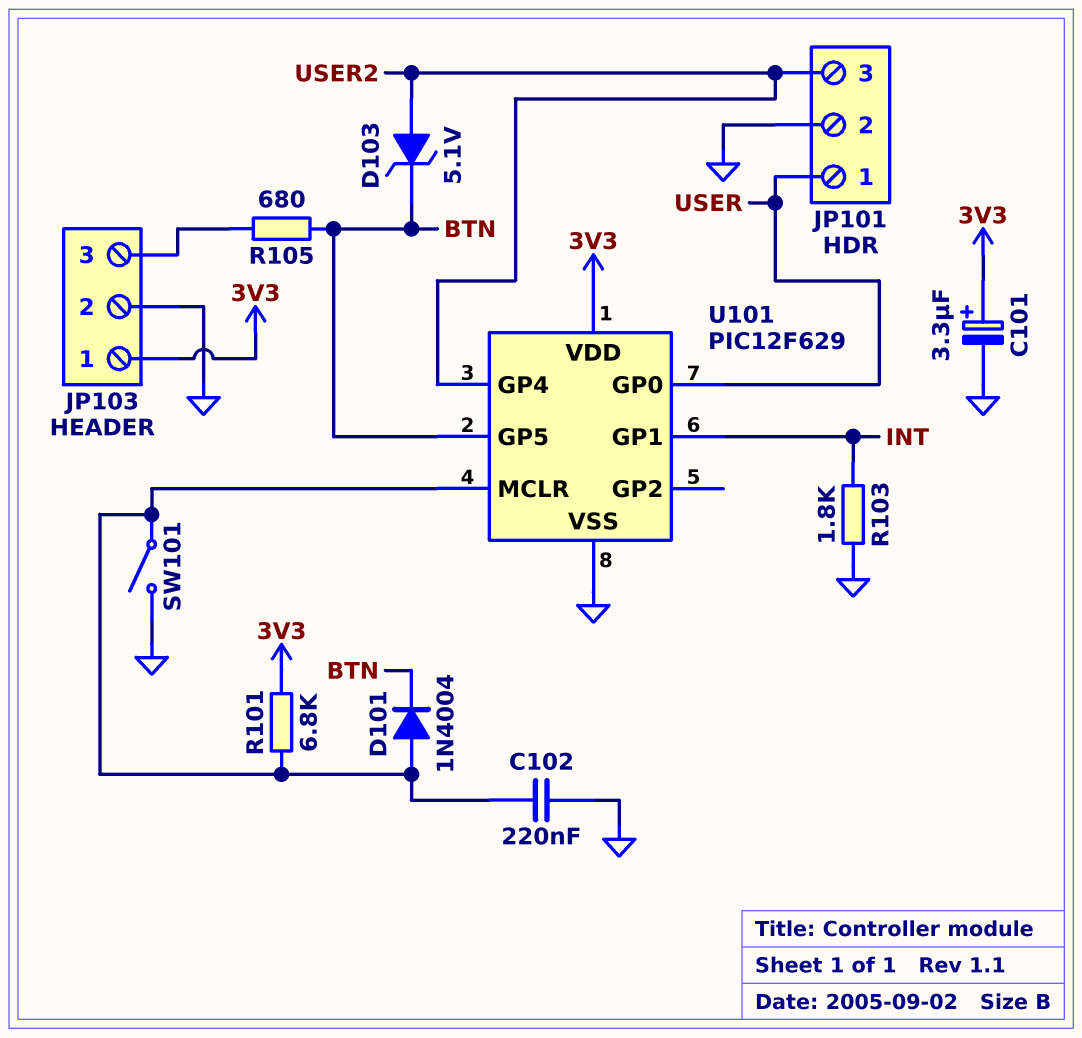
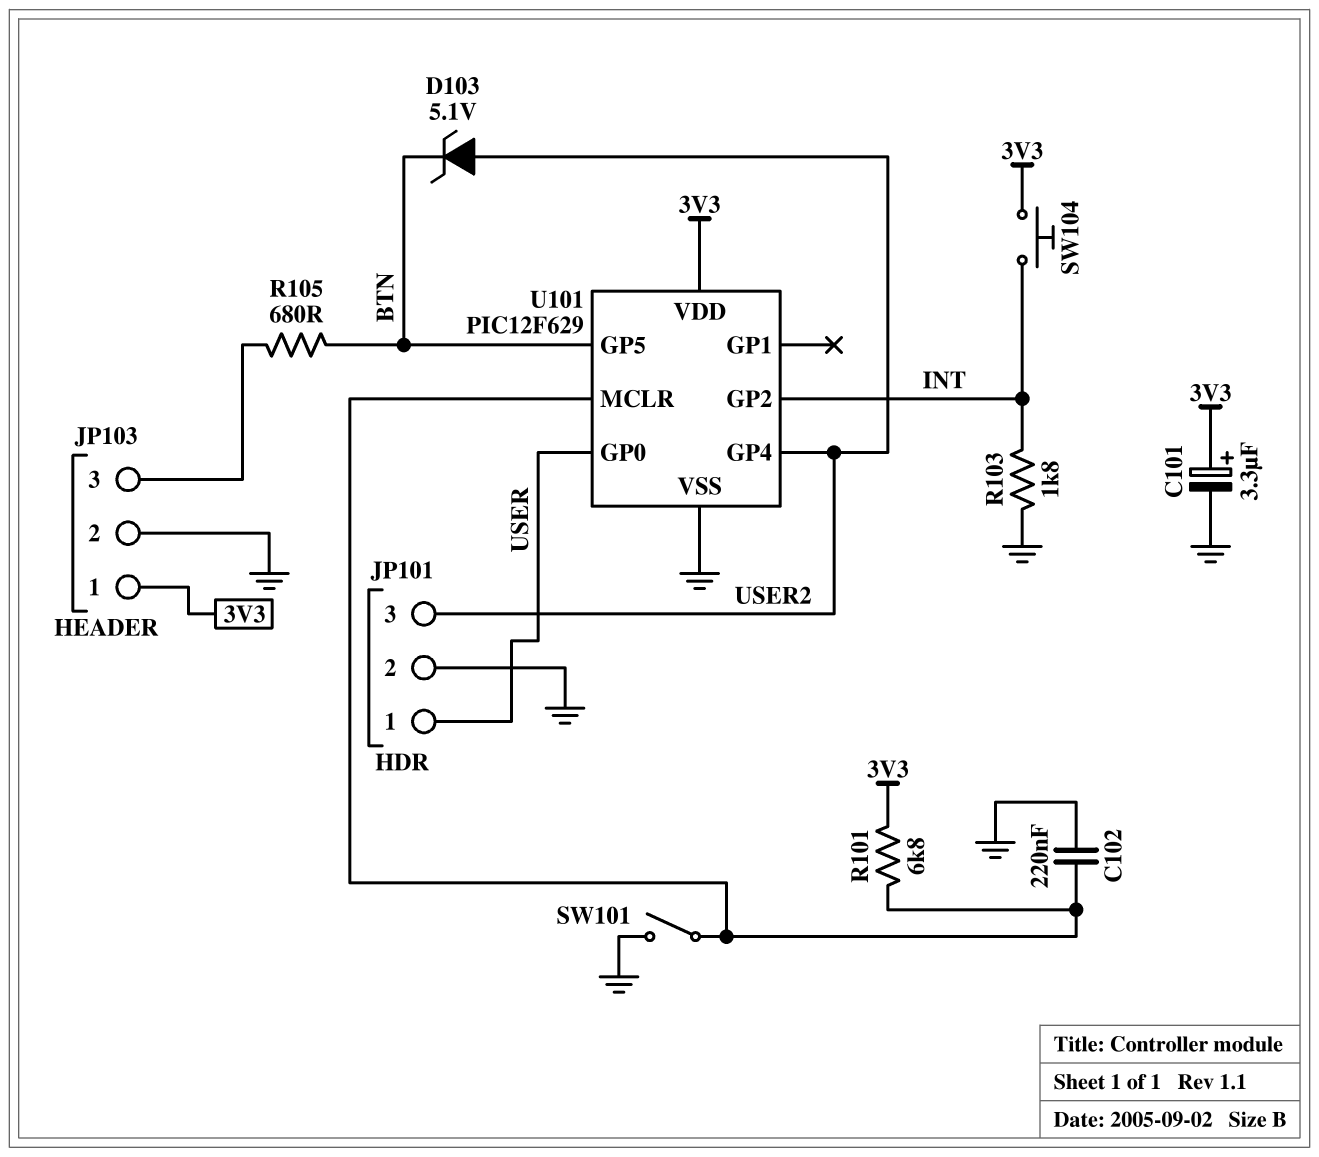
D101: diode 1N4004 (A U101/MCLR, K BTN) -> none
SW104: none -> button (3V3, INT)
U101 pin GP1: INT -> none
U101 pin GP2: none -> INT

